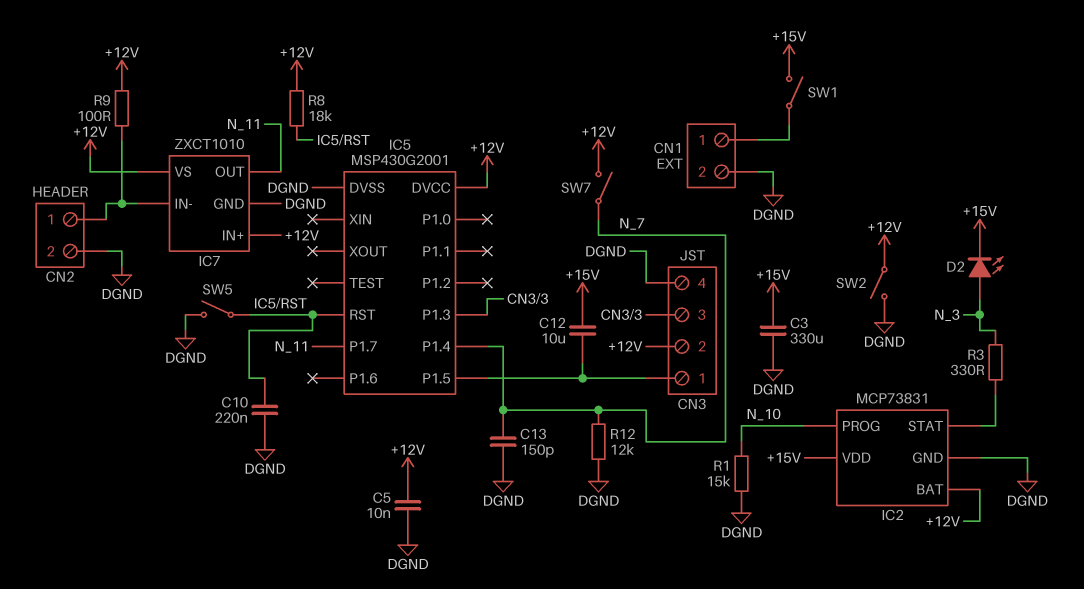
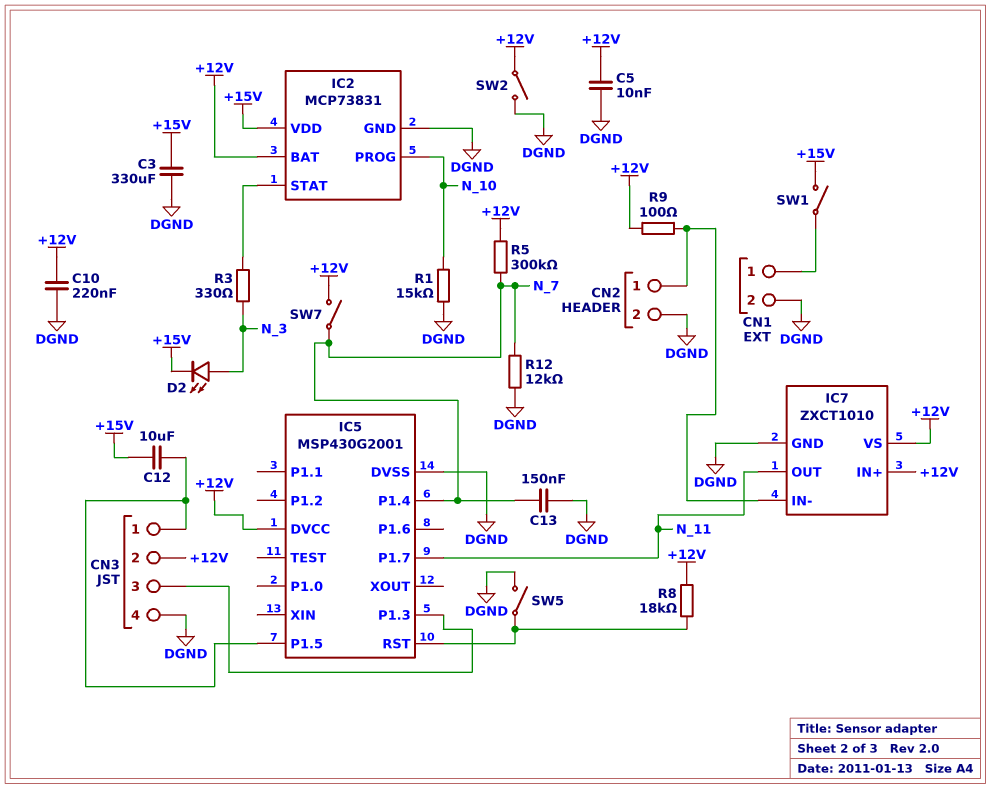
C10: 220nF (DGND, IC5/RST) -> 220nF (+12V, DGND)
C13: 150pF (DGND, N_7) -> 150nF (DGND, N_7)
R5: none -> 300k (+12V, N_7)

